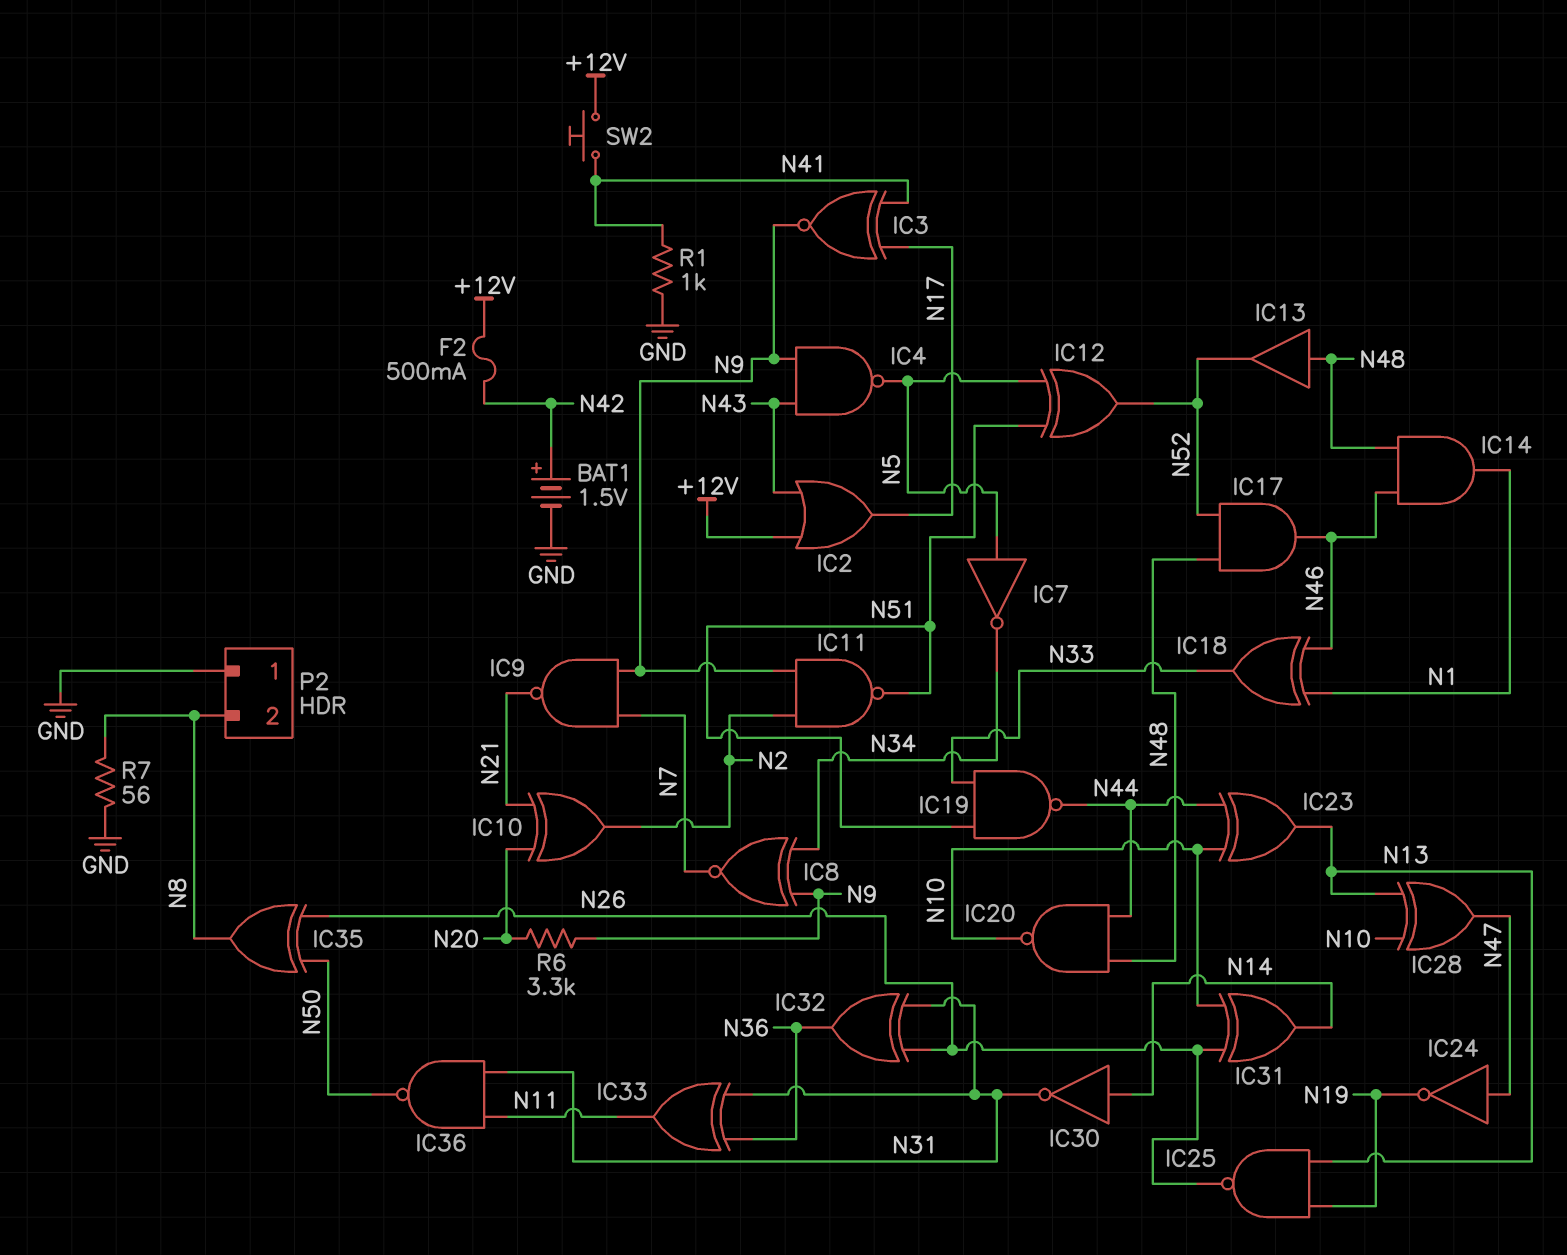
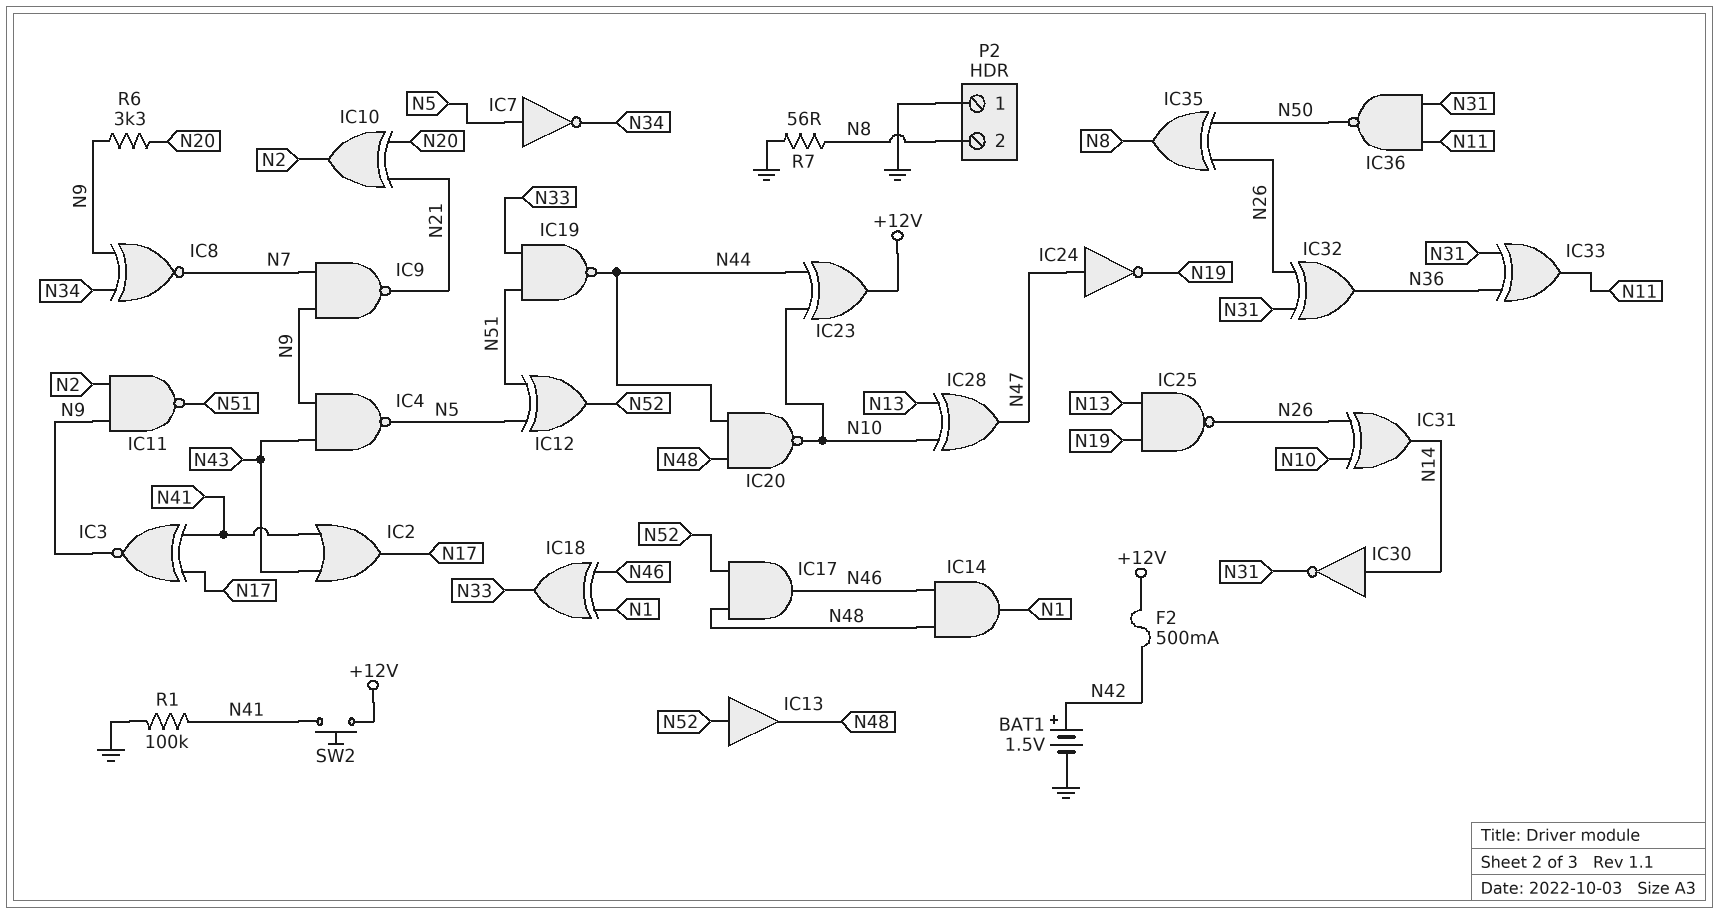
IC2: OR (in +12V, in N43, out N17) -> OR (in N41, in N43, out N17)
IC13: buffer (in N48, out N52) -> buffer (in N52, out N48)
IC23: XOR (in N10, in N44, out N13) -> XOR (in N10, in N44, out +12V)
R1: 1k (GND, N41) -> 100k (GND, N41)

